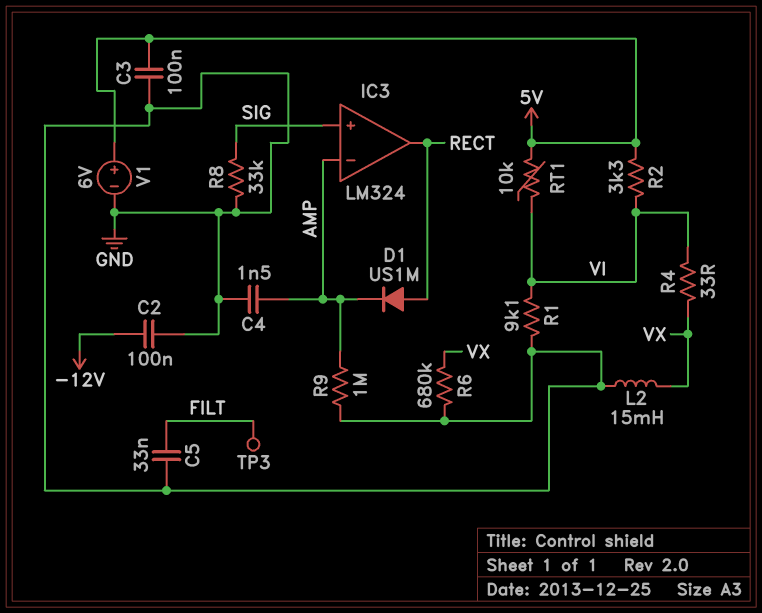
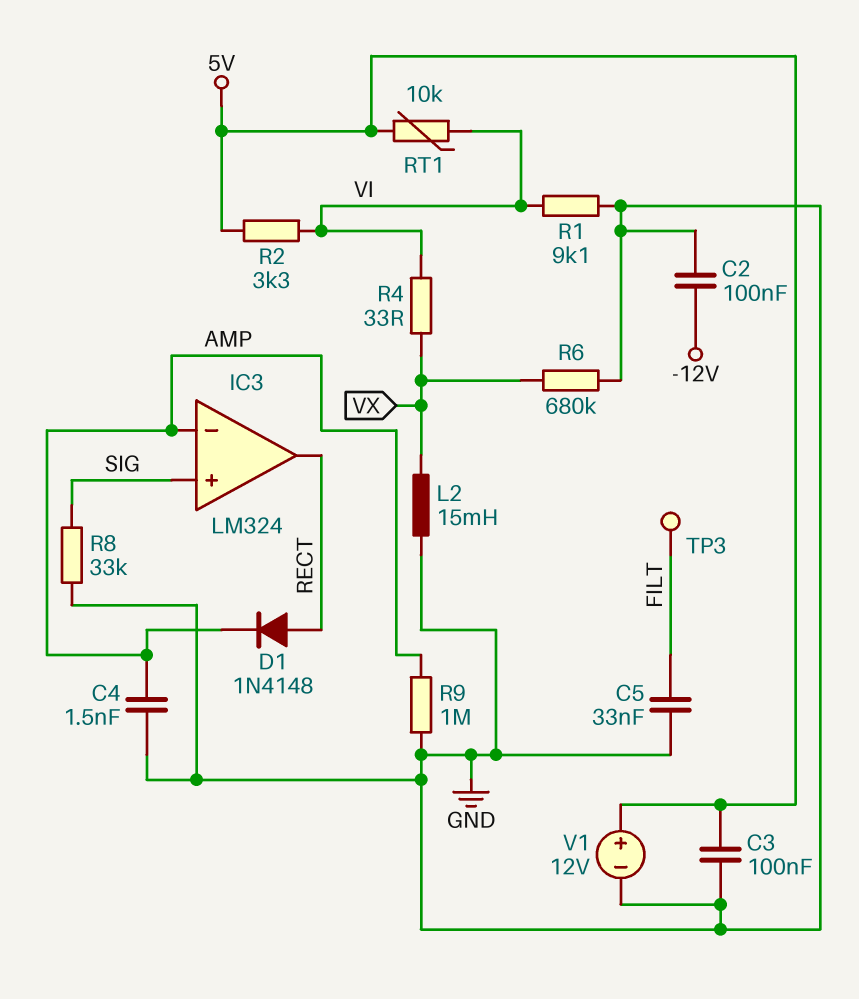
D1: diode US1M (A RECT, K AMP) -> diode 1N4148 (A RECT, K AMP)
V1: 6V (plus 5V, minus GND) -> 12V (plus 5V, minus GND)

